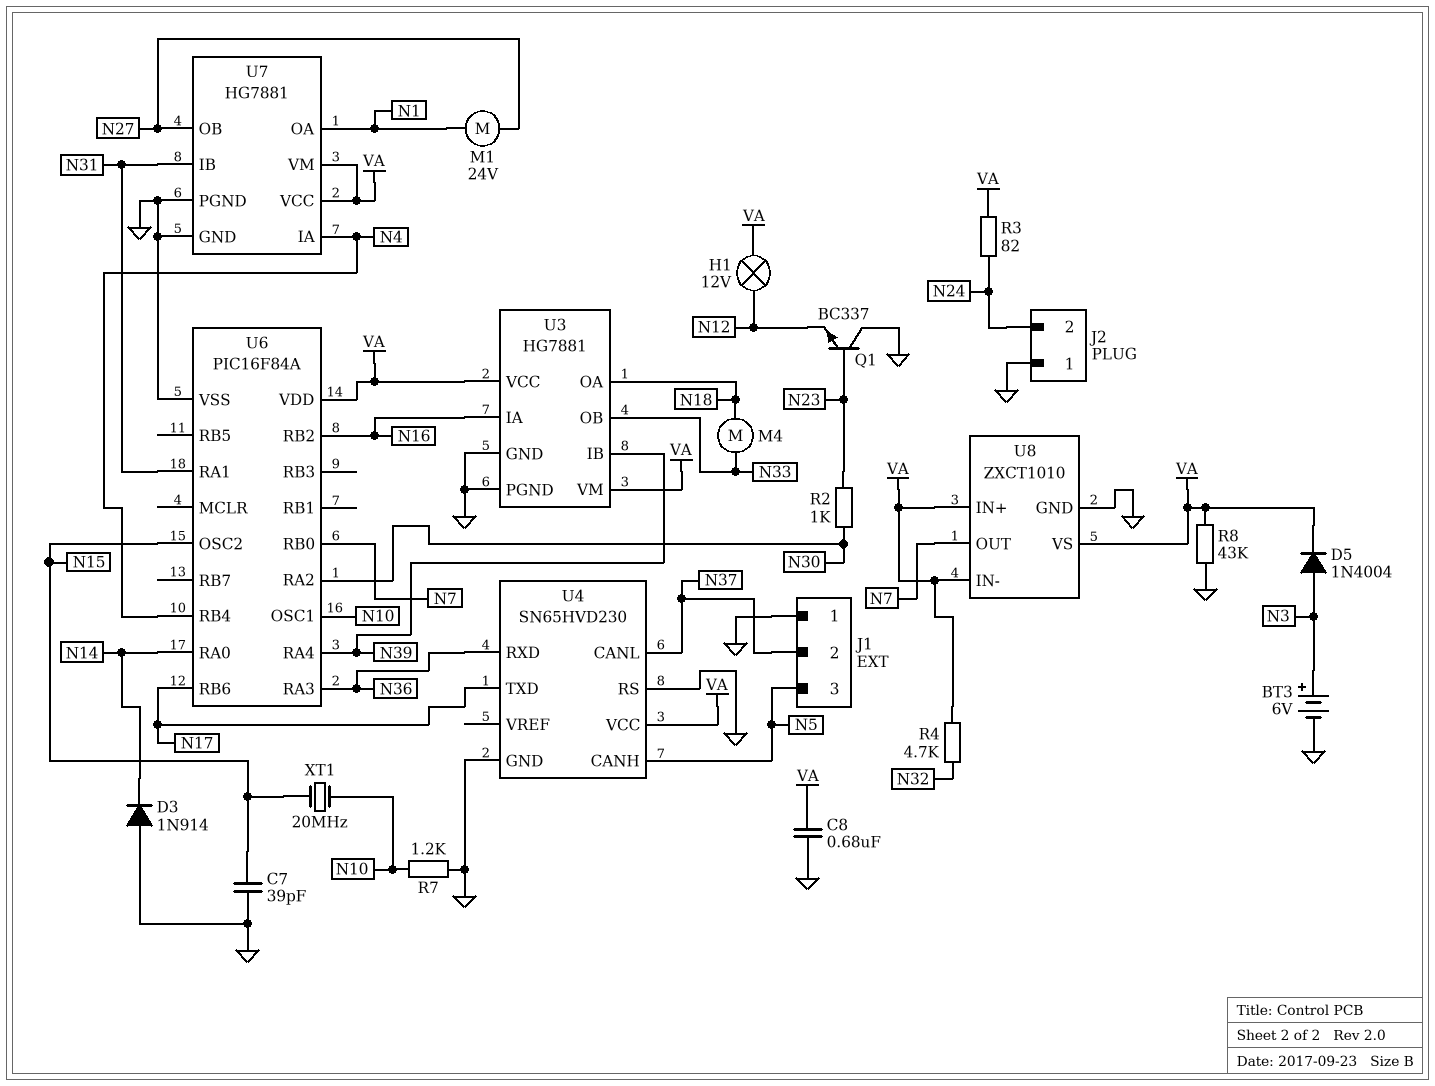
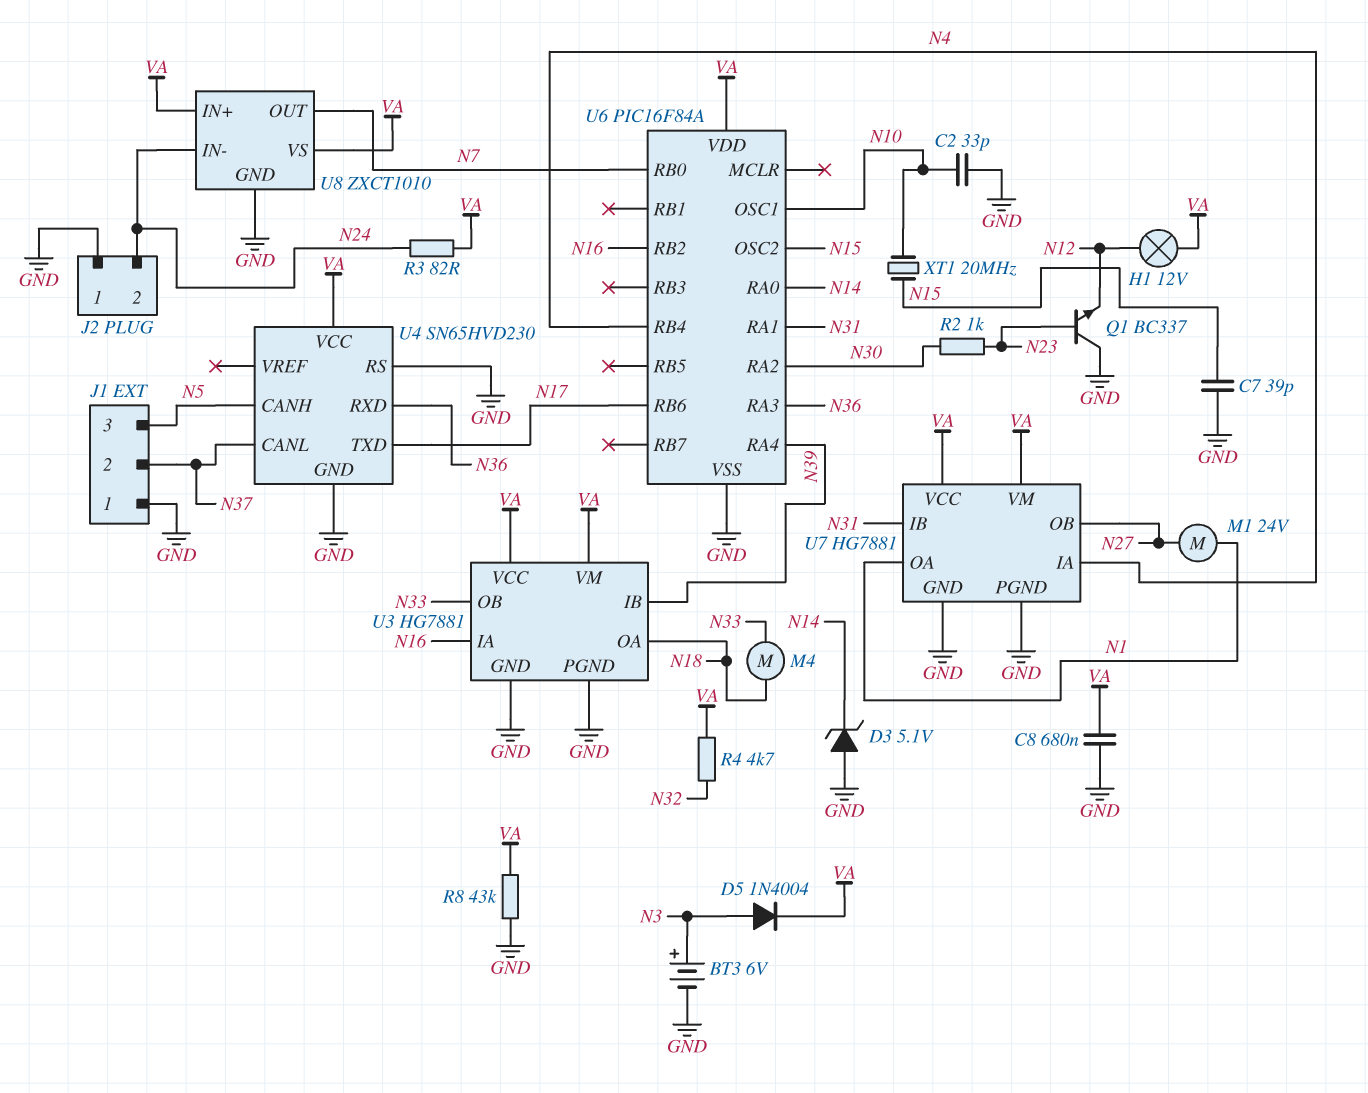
C2: none -> 33pF (GND, N10)
D3: diode 1N914 (A GND, K N14) -> zener 5.1V (A GND, K N14)
R7: 1.2k (GND, N10) -> none
U8 pin IN-: VA -> N24

